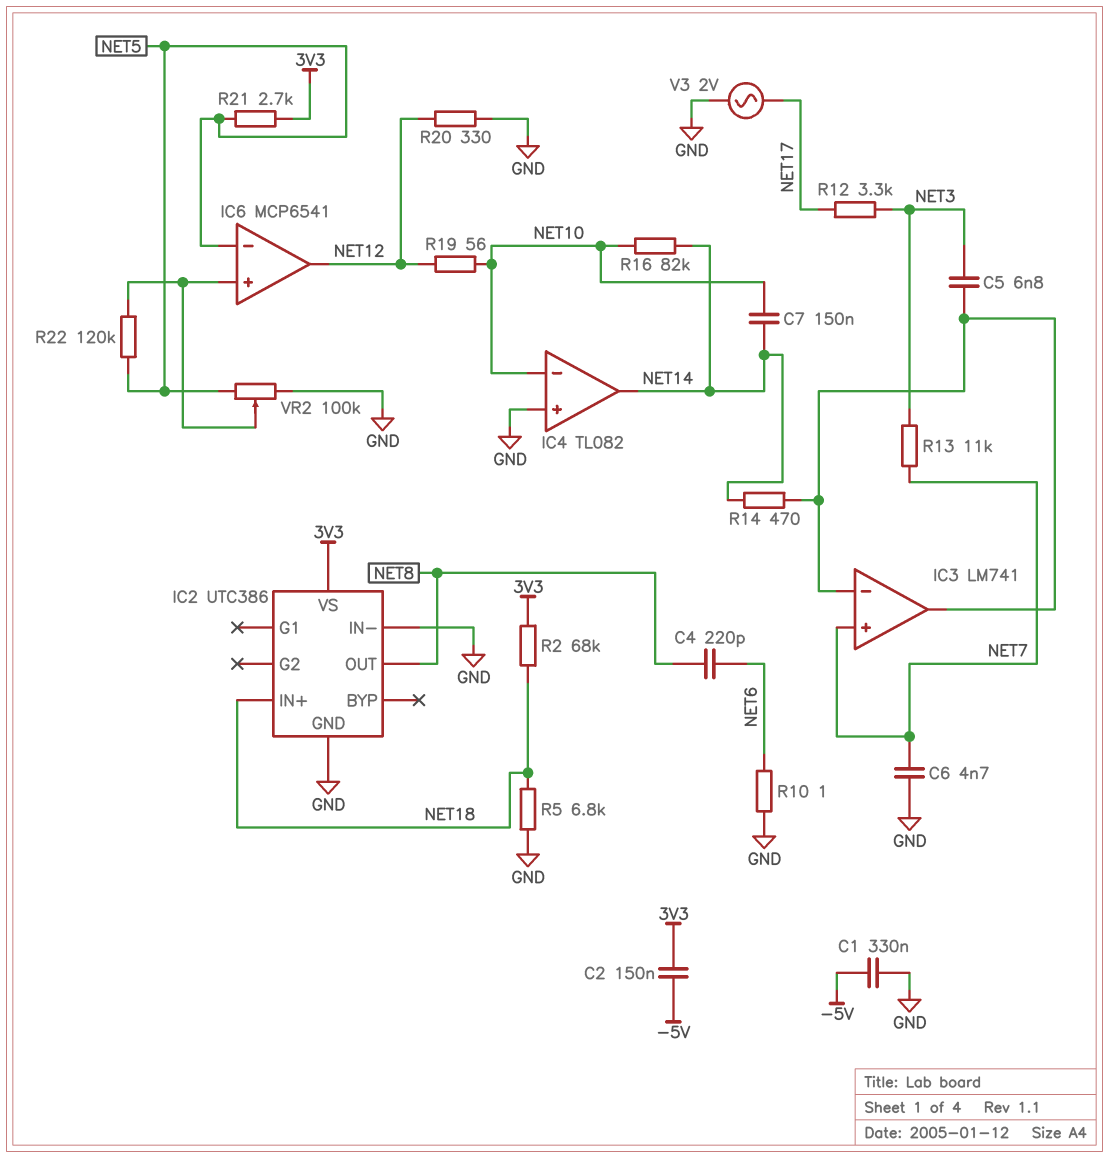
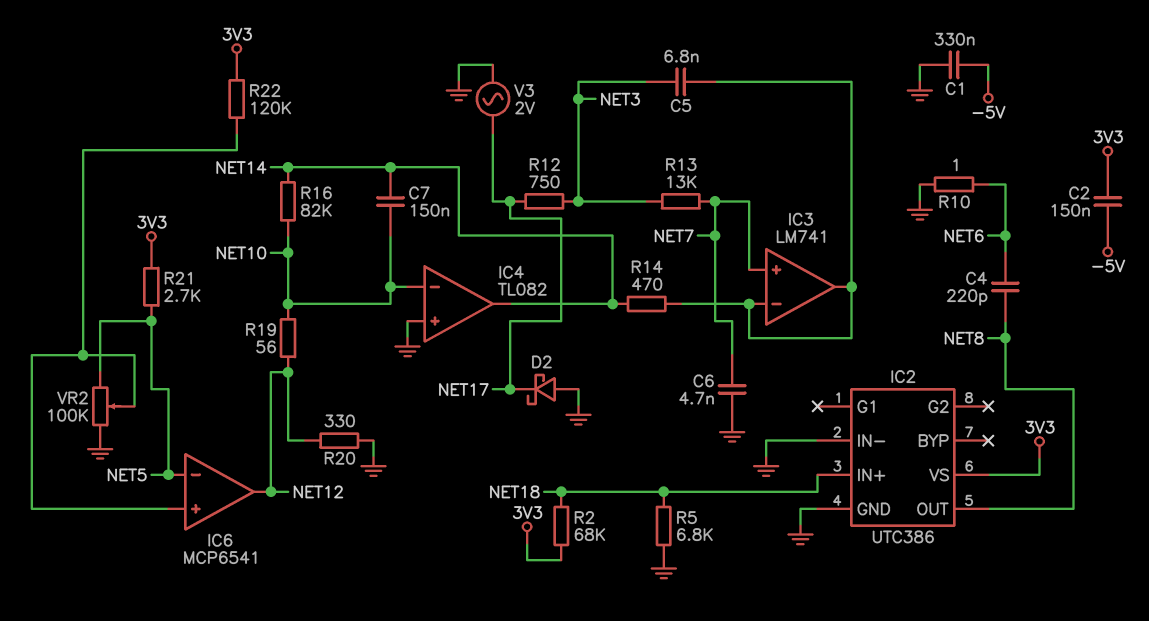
D2: none -> schottky (A GND, K NET17)
R12: 3.3k (NET3, NET17) -> 750 (NET3, NET17)
R13: 11k (NET3, NET7) -> 13k (NET3, NET7)
R22: 120k (IC6/in+, NET5) -> 120k (3V3, IC6/in+)

